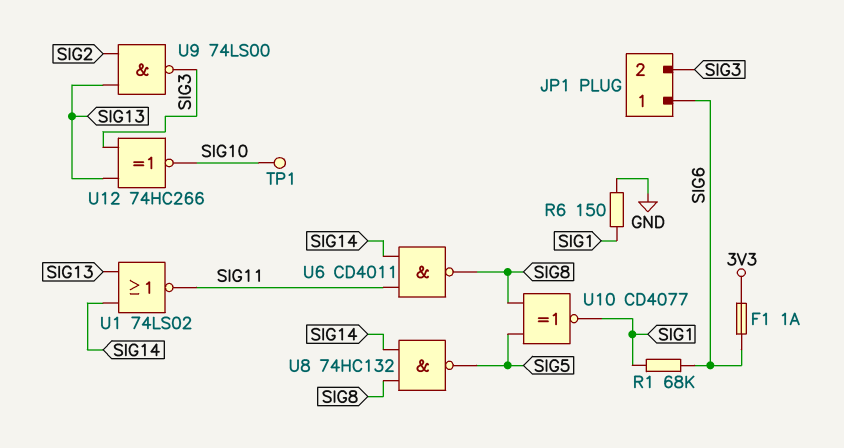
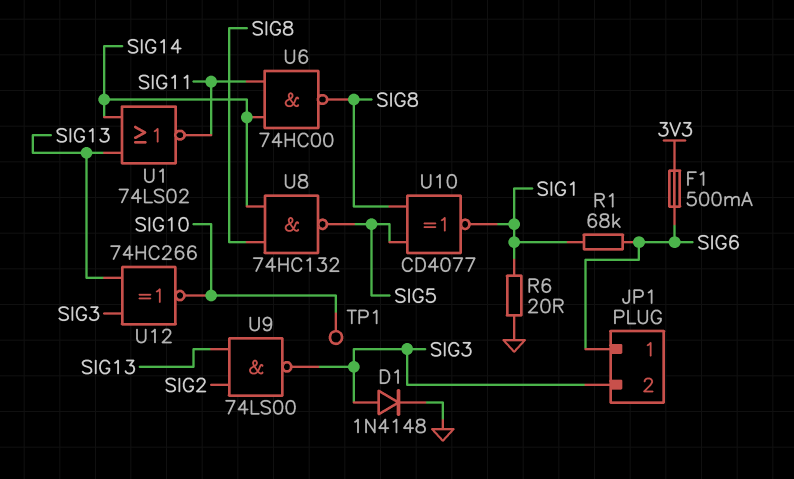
D1: none -> diode 1N4148 (A SIG3, K GND)
F1: 1A (3V3, SIG6) -> 500mA (3V3, SIG6)
R6: 150 (GND, SIG1) -> 20 (GND, SIG1)
U6: NAND CD4011 (in SIG11, in SIG14, out SIG8) -> NAND 74HC00 (in SIG11, in SIG14, out SIG8)

